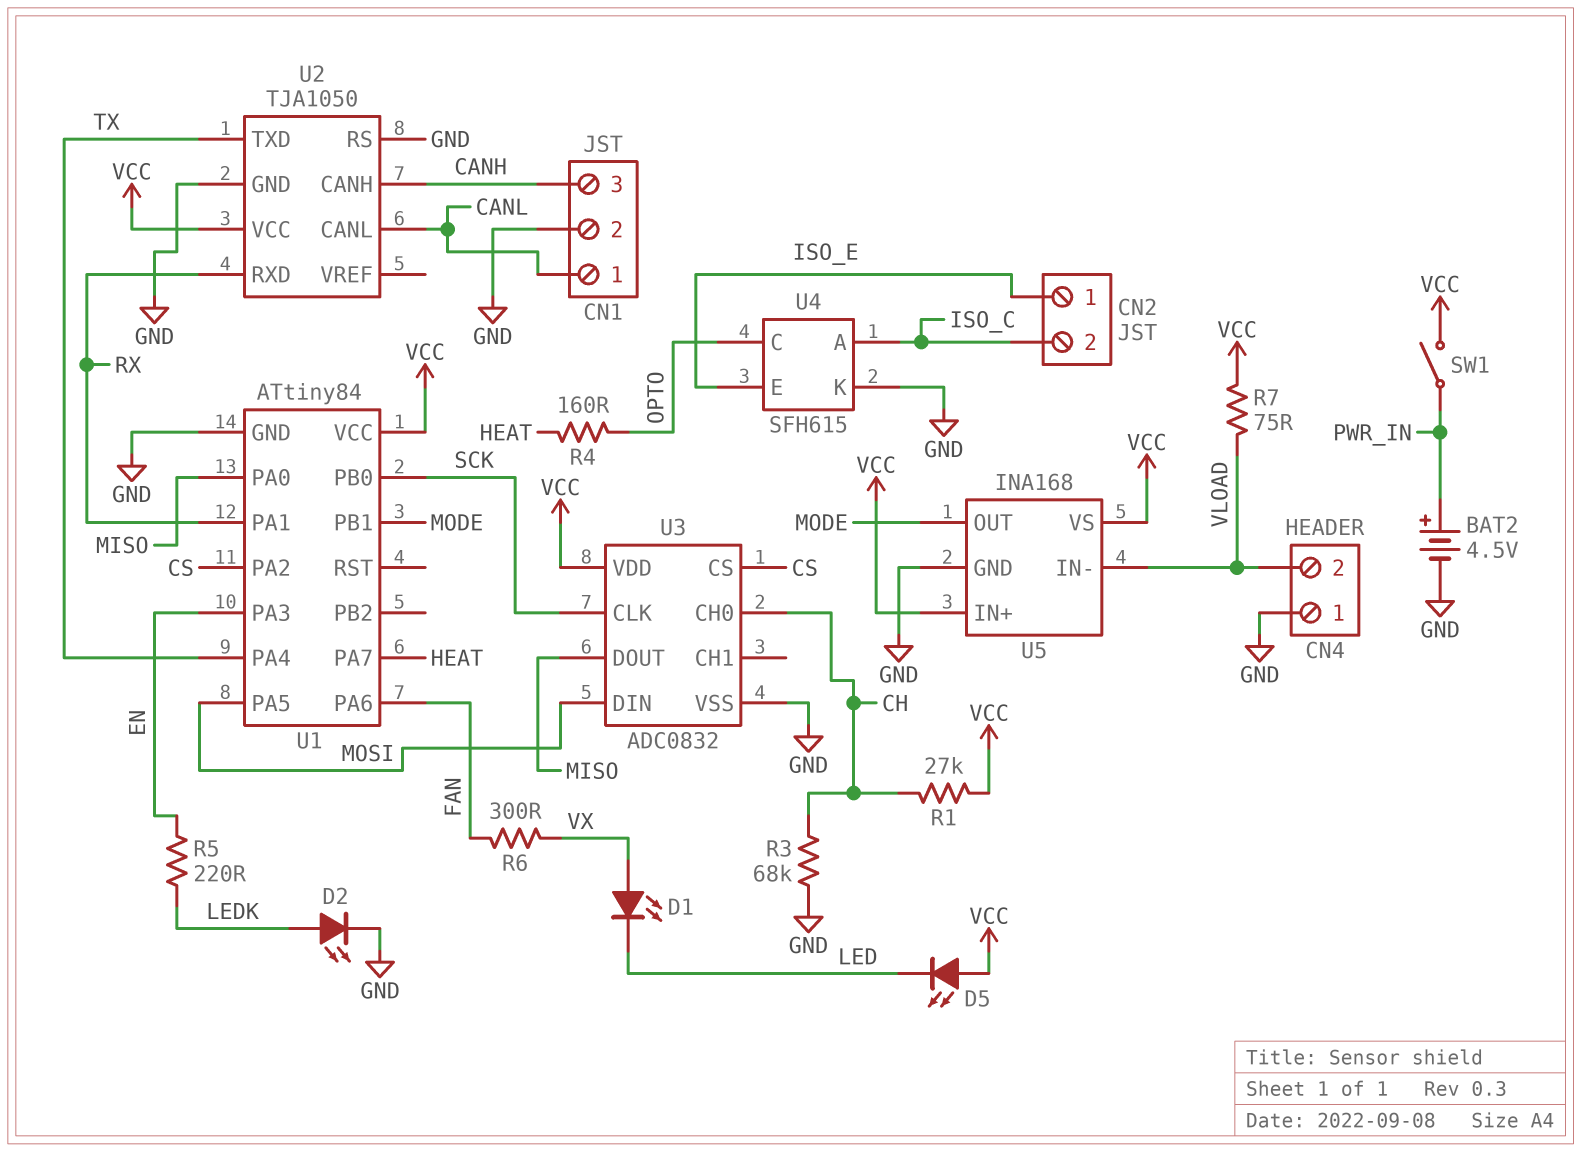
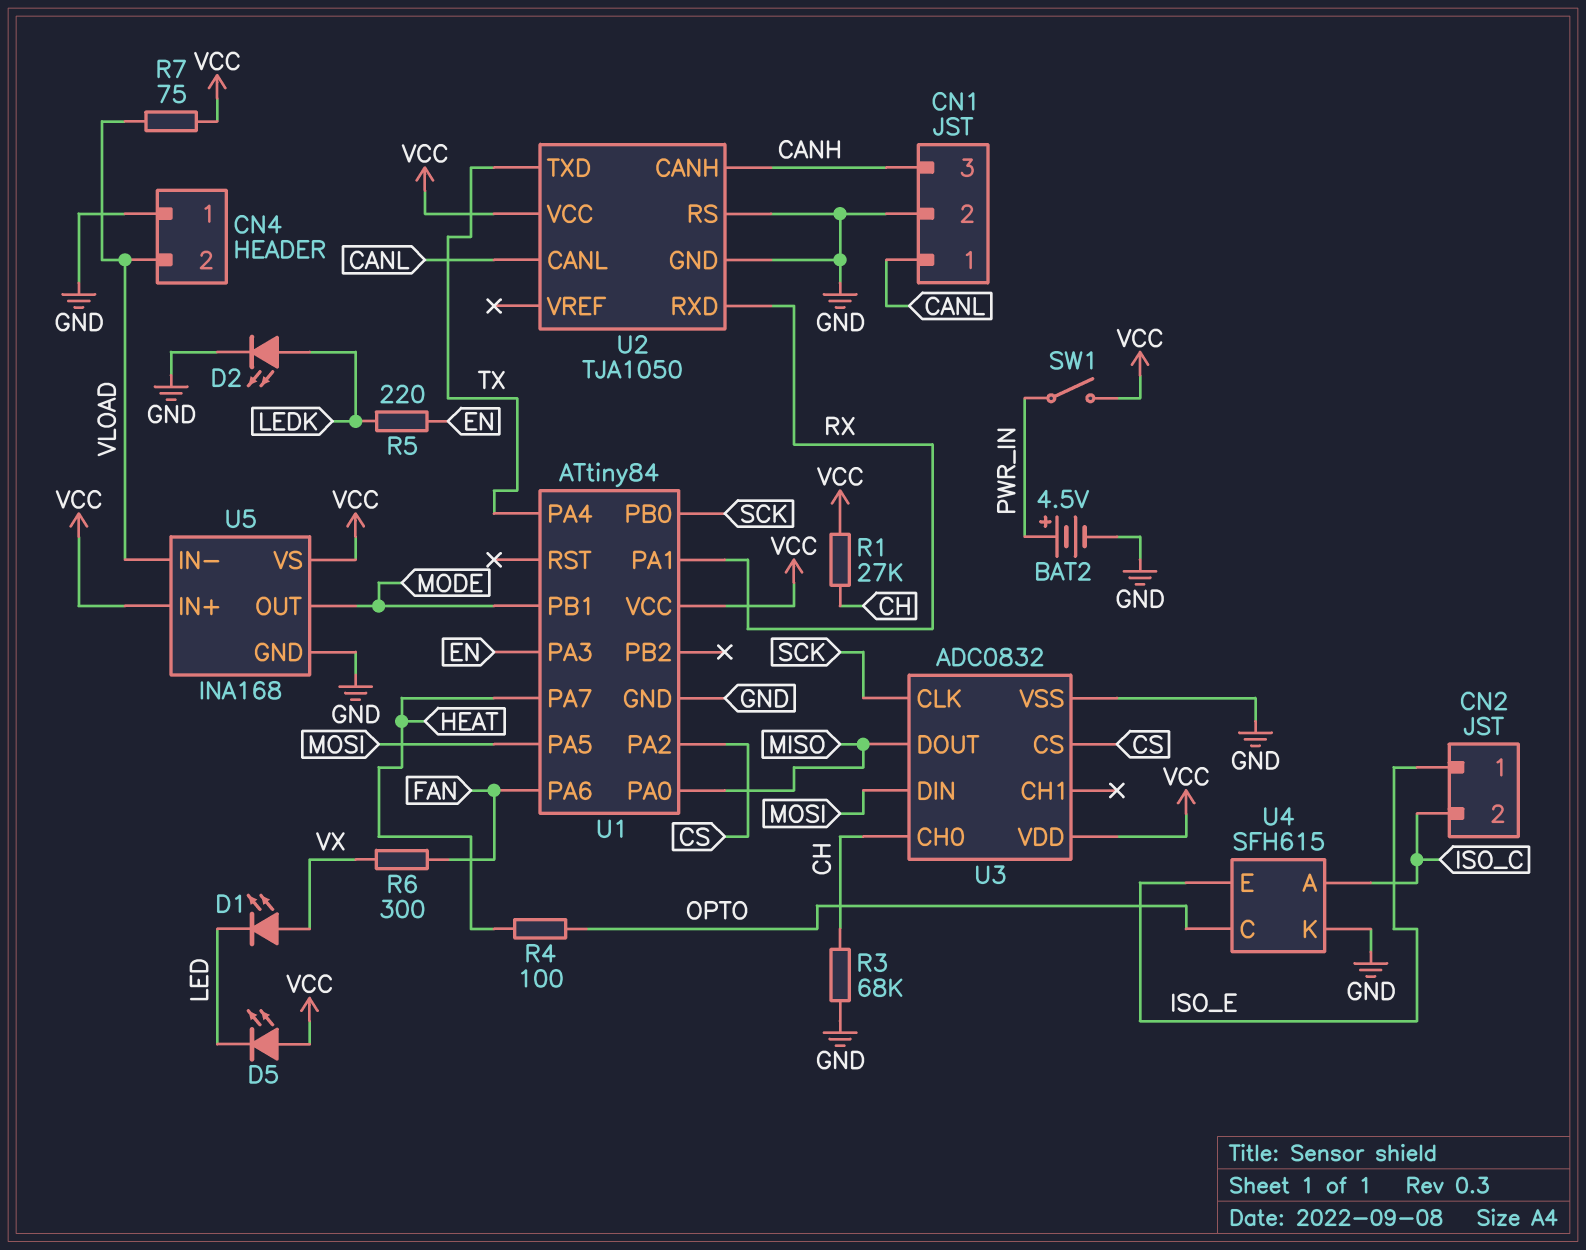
R4: 160 (HEAT, OPTO) -> 100 (HEAT, OPTO)

